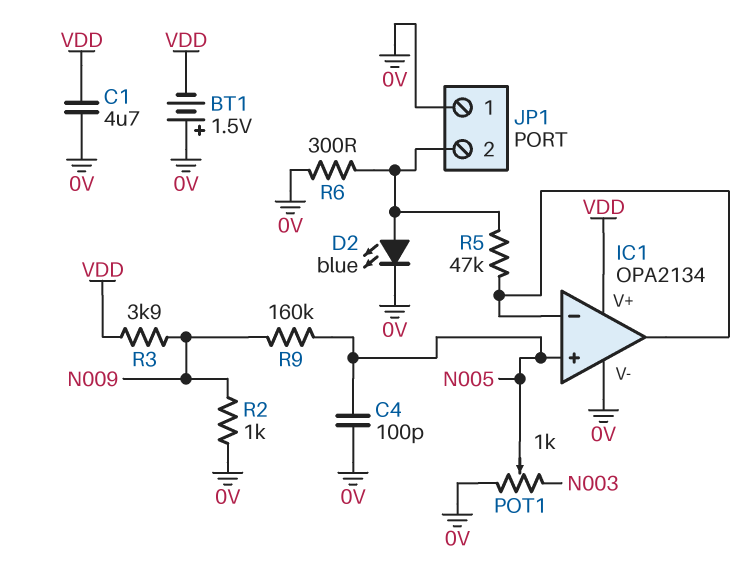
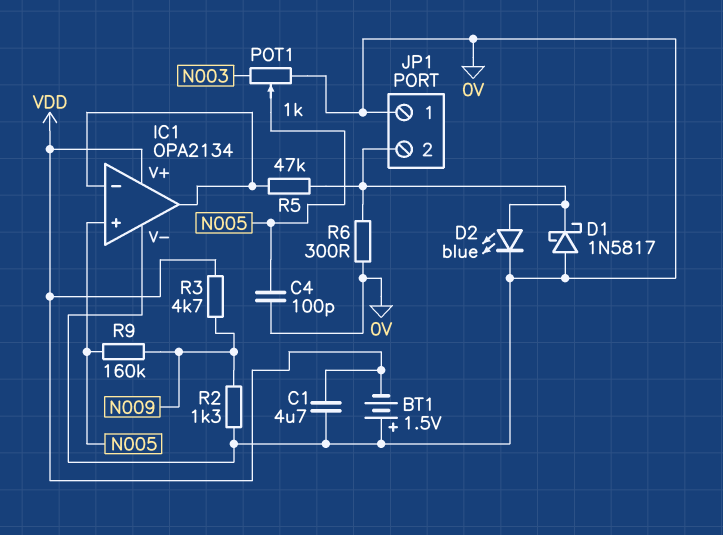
D1: none -> schottky 1N5817 (A 0V, K JP1/2)
R2: 1k (0V, N009) -> 1.3k (0V, N009)
R3: 3.9k (N009, VDD) -> 4.7k (N009, VDD)

